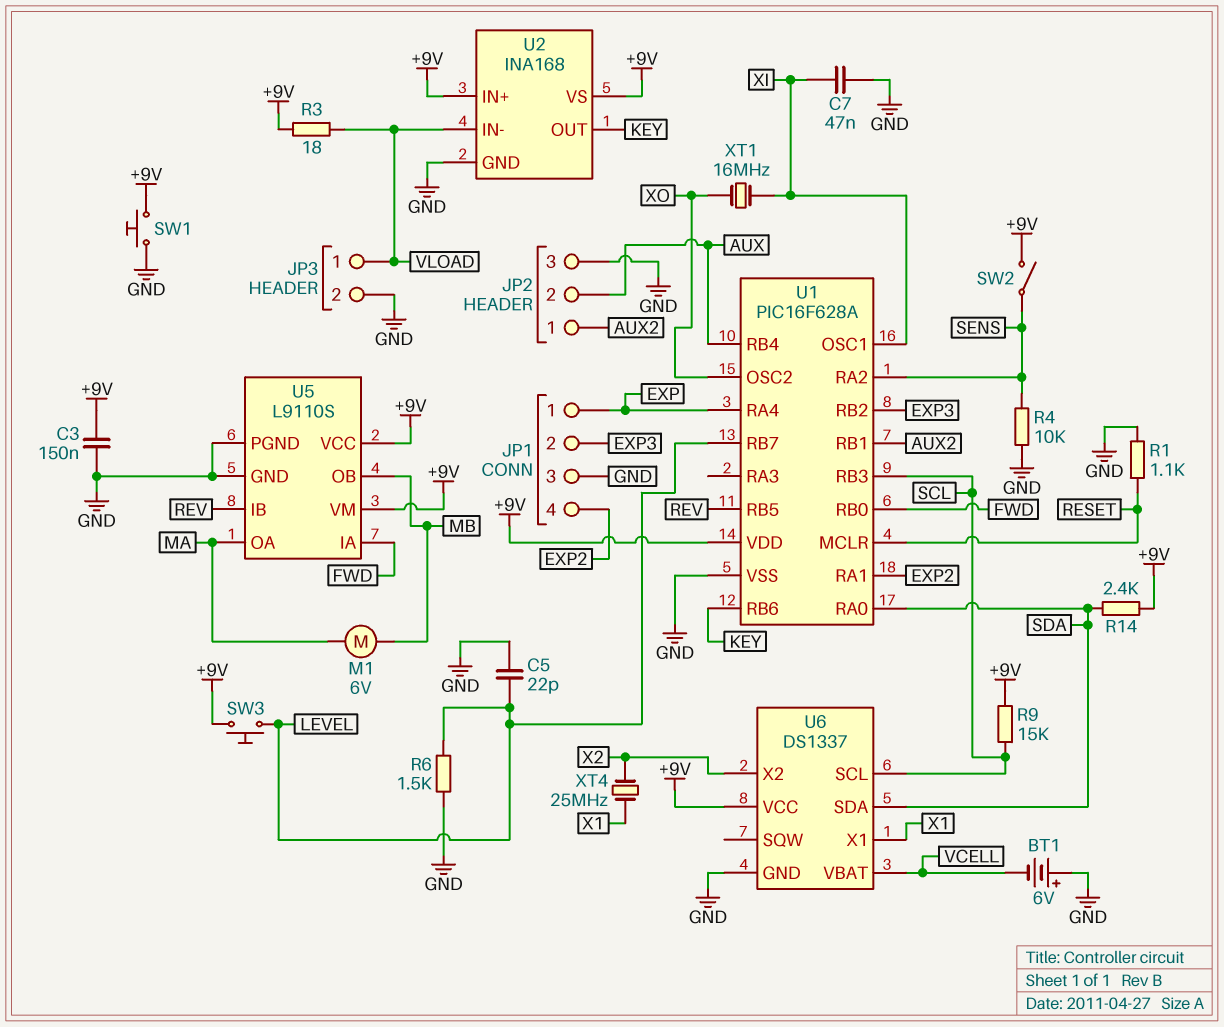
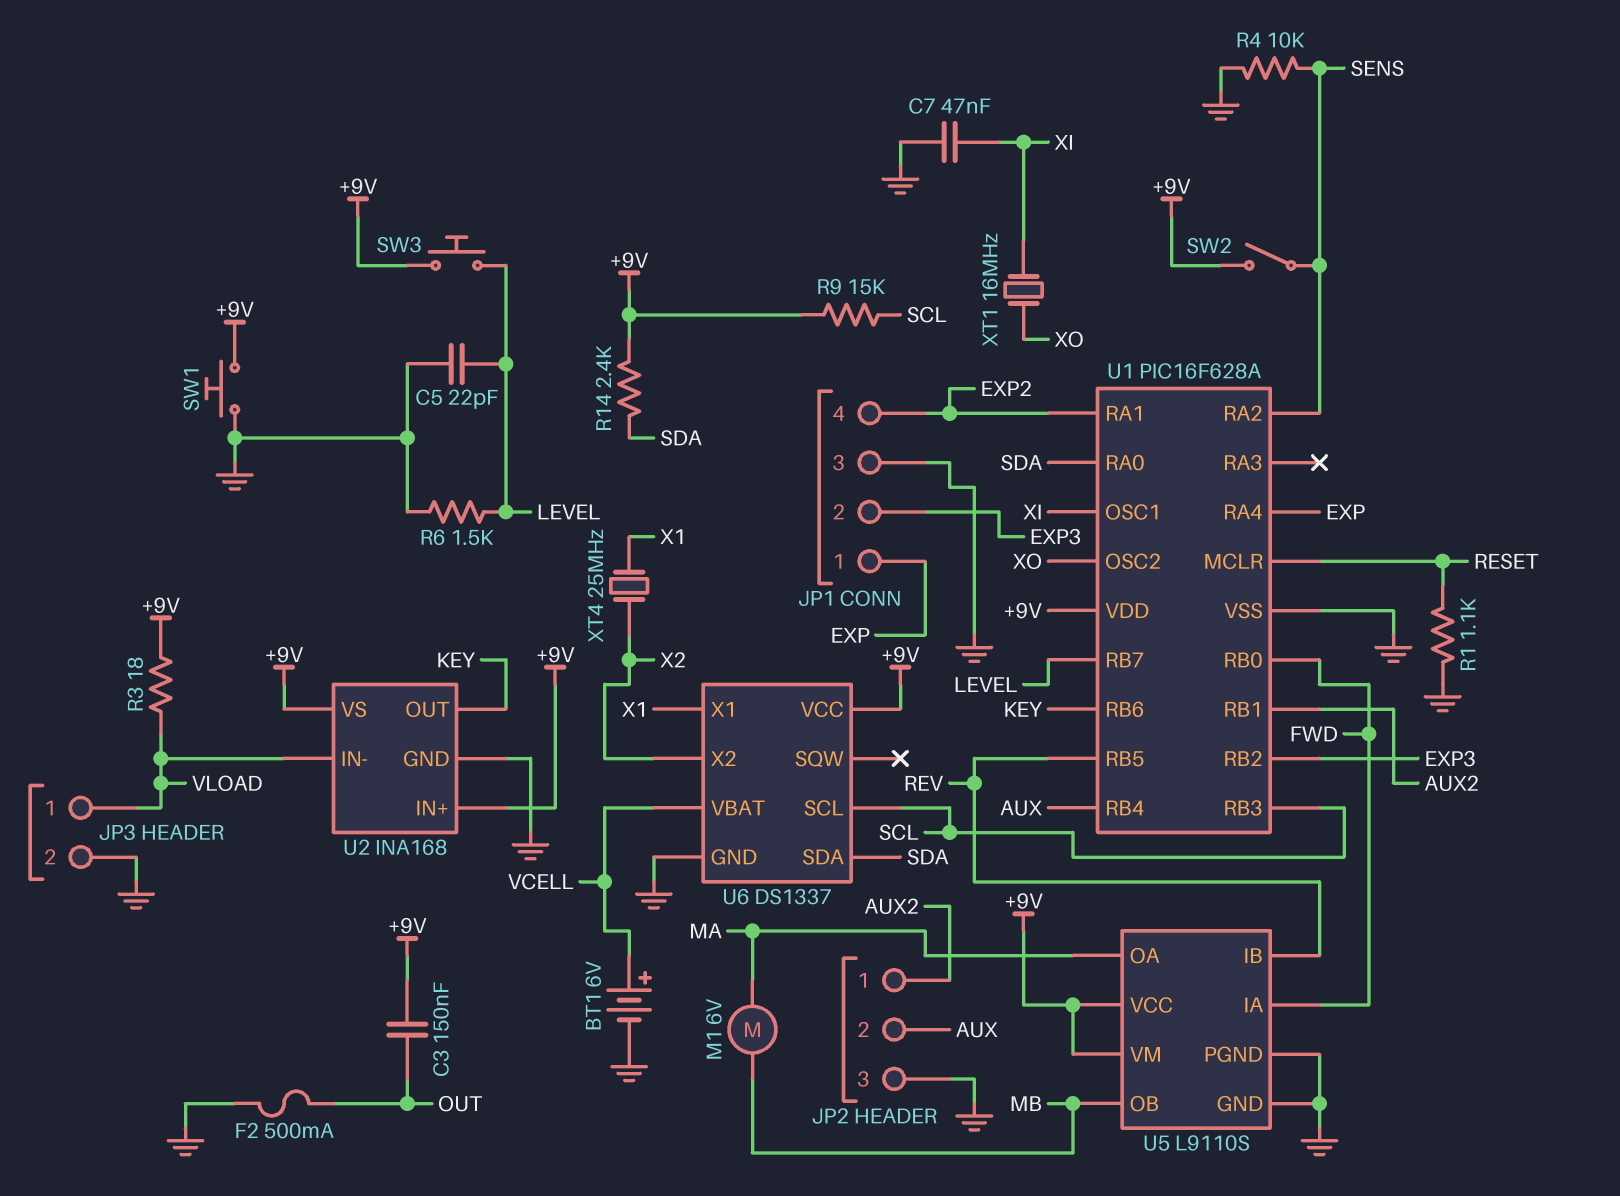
BT1: 6V (plus GND, minus VCELL) -> 6V (plus VCELL, minus GND)
C3: 150nF (+9V, GND) -> 150nF (+9V, OUT)
F2: none -> 500mA (GND, OUT)

